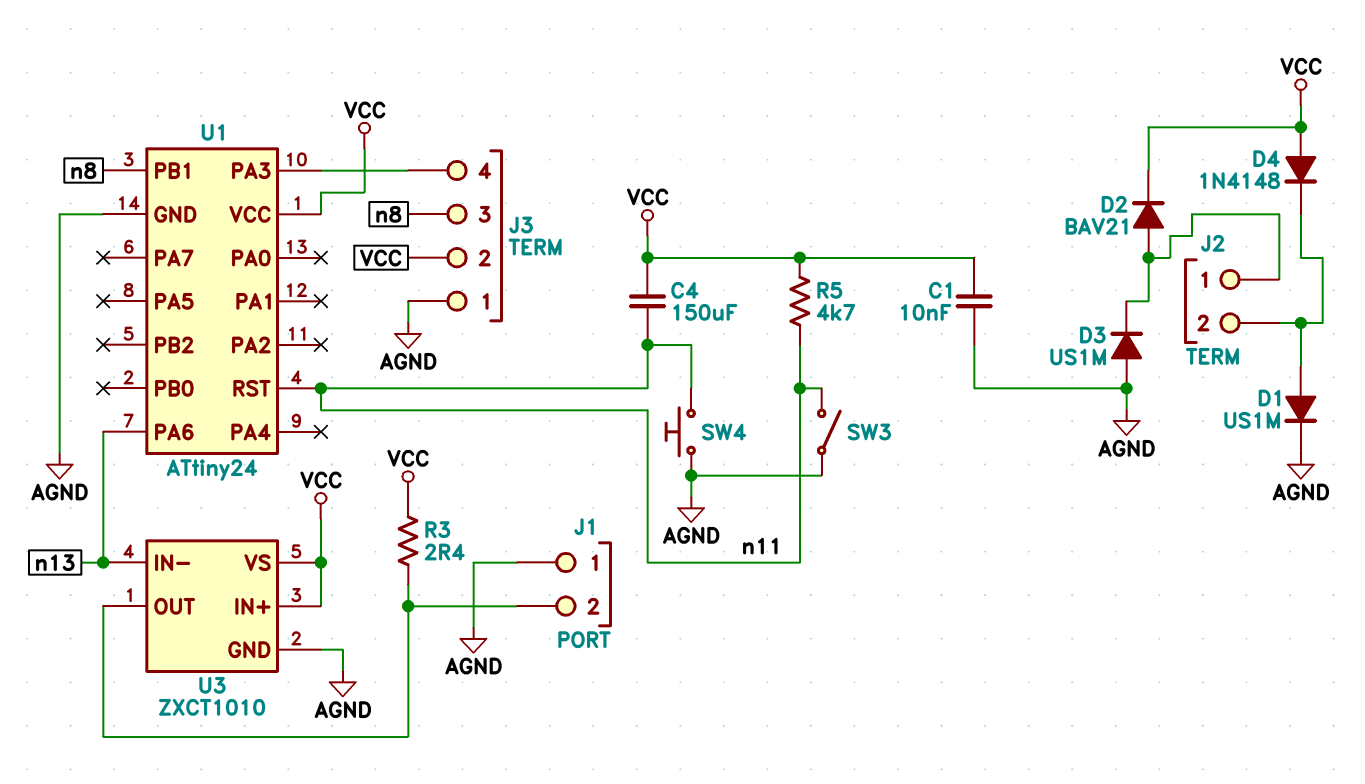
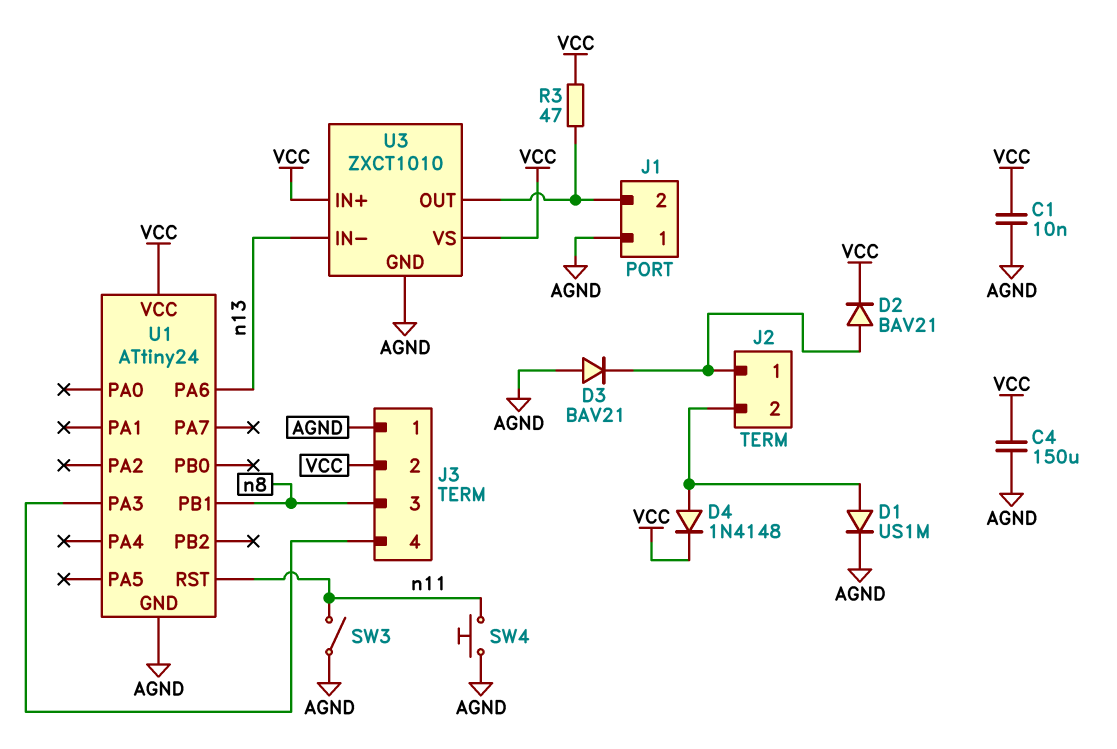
C4: 150uF (VCC, n11) -> 150uF (AGND, VCC)
D3: diode US1M (A AGND, K J2/1) -> diode BAV21 (A AGND, K J2/1)
D4: diode 1N4148 (A VCC, K J2/2) -> diode 1N4148 (A J2/2, K VCC)
R3: 2.4 (J1/2, VCC) -> 47 (J1/2, VCC)
R5: 4.7k (VCC, n11) -> none

